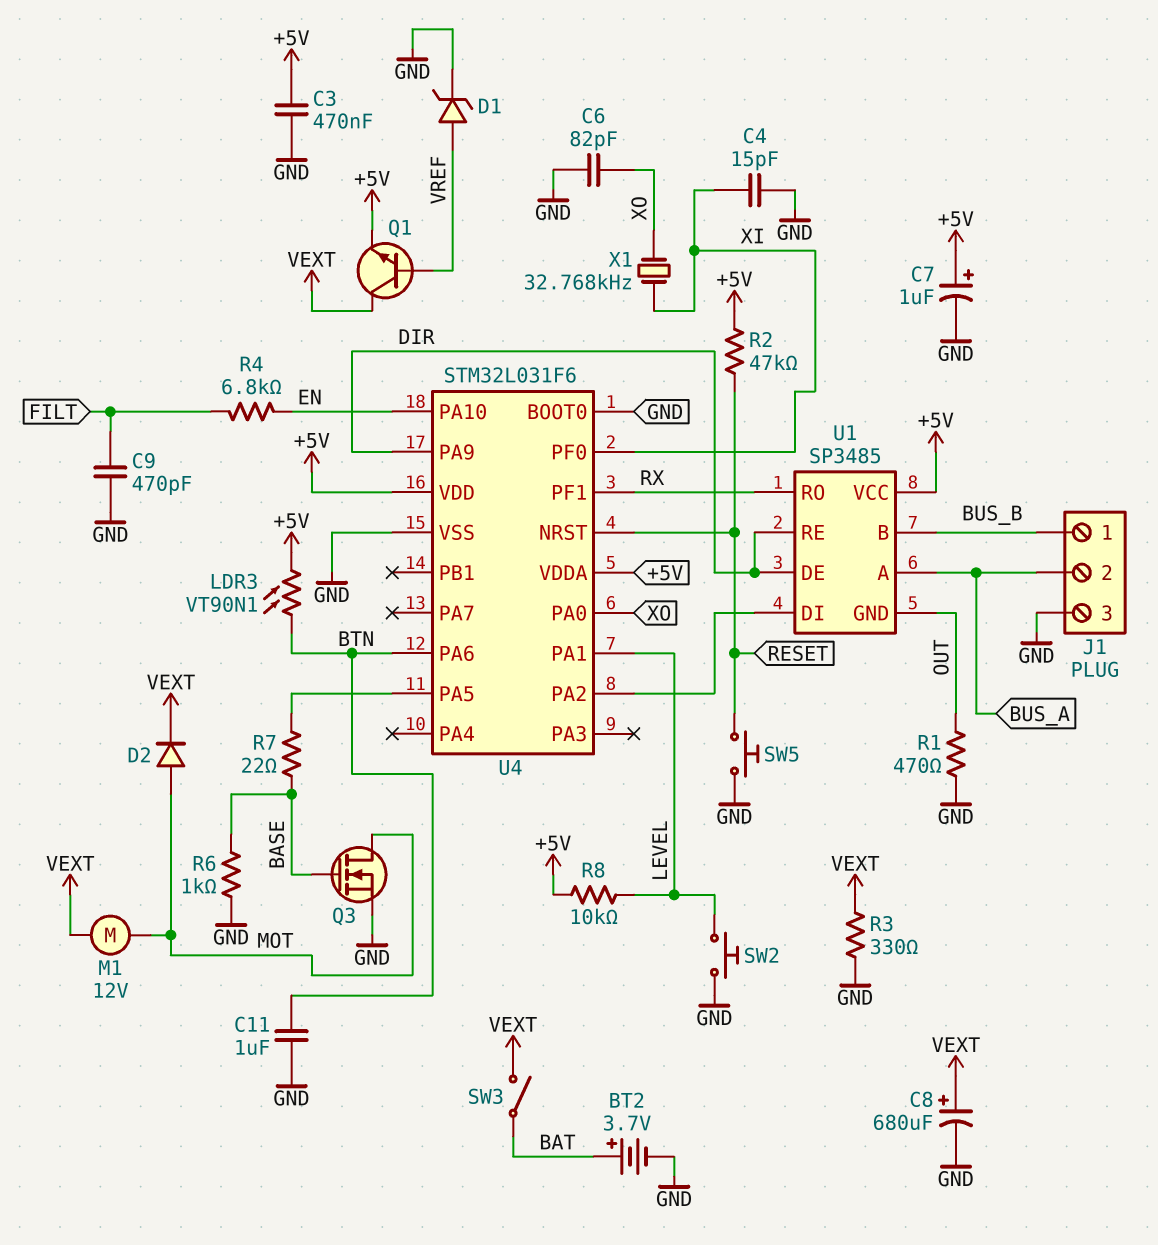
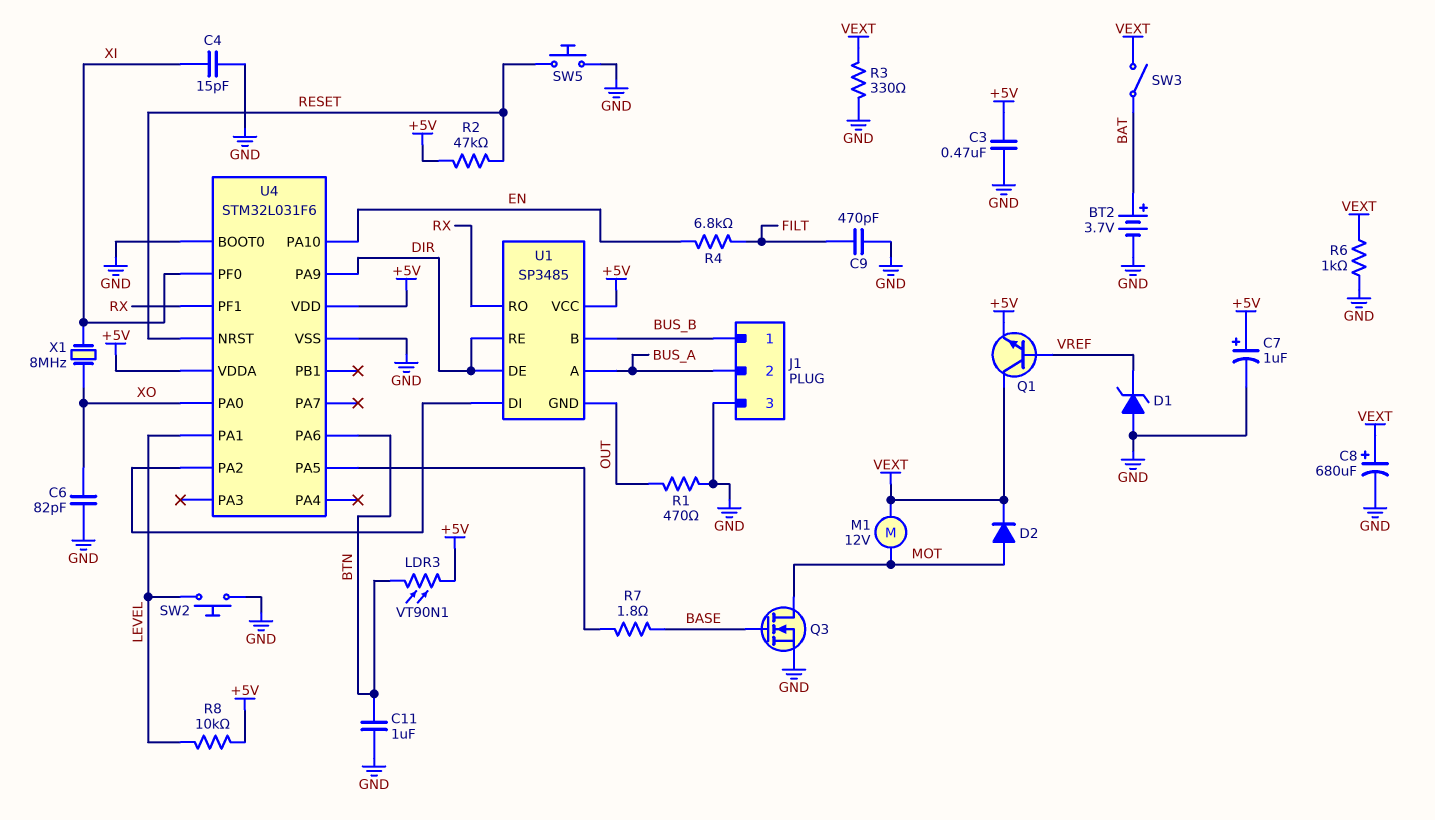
D1: zener (A VREF, K GND) -> zener (A GND, K VREF)
R6: 1k (BASE, GND) -> 1k (GND, VEXT)
R7: 22 (BASE, U4/PA5) -> 1.8 (BASE, U4/PA5)
X1: 32.768kHz (XI, XO) -> 8MHz (XI, XO)

